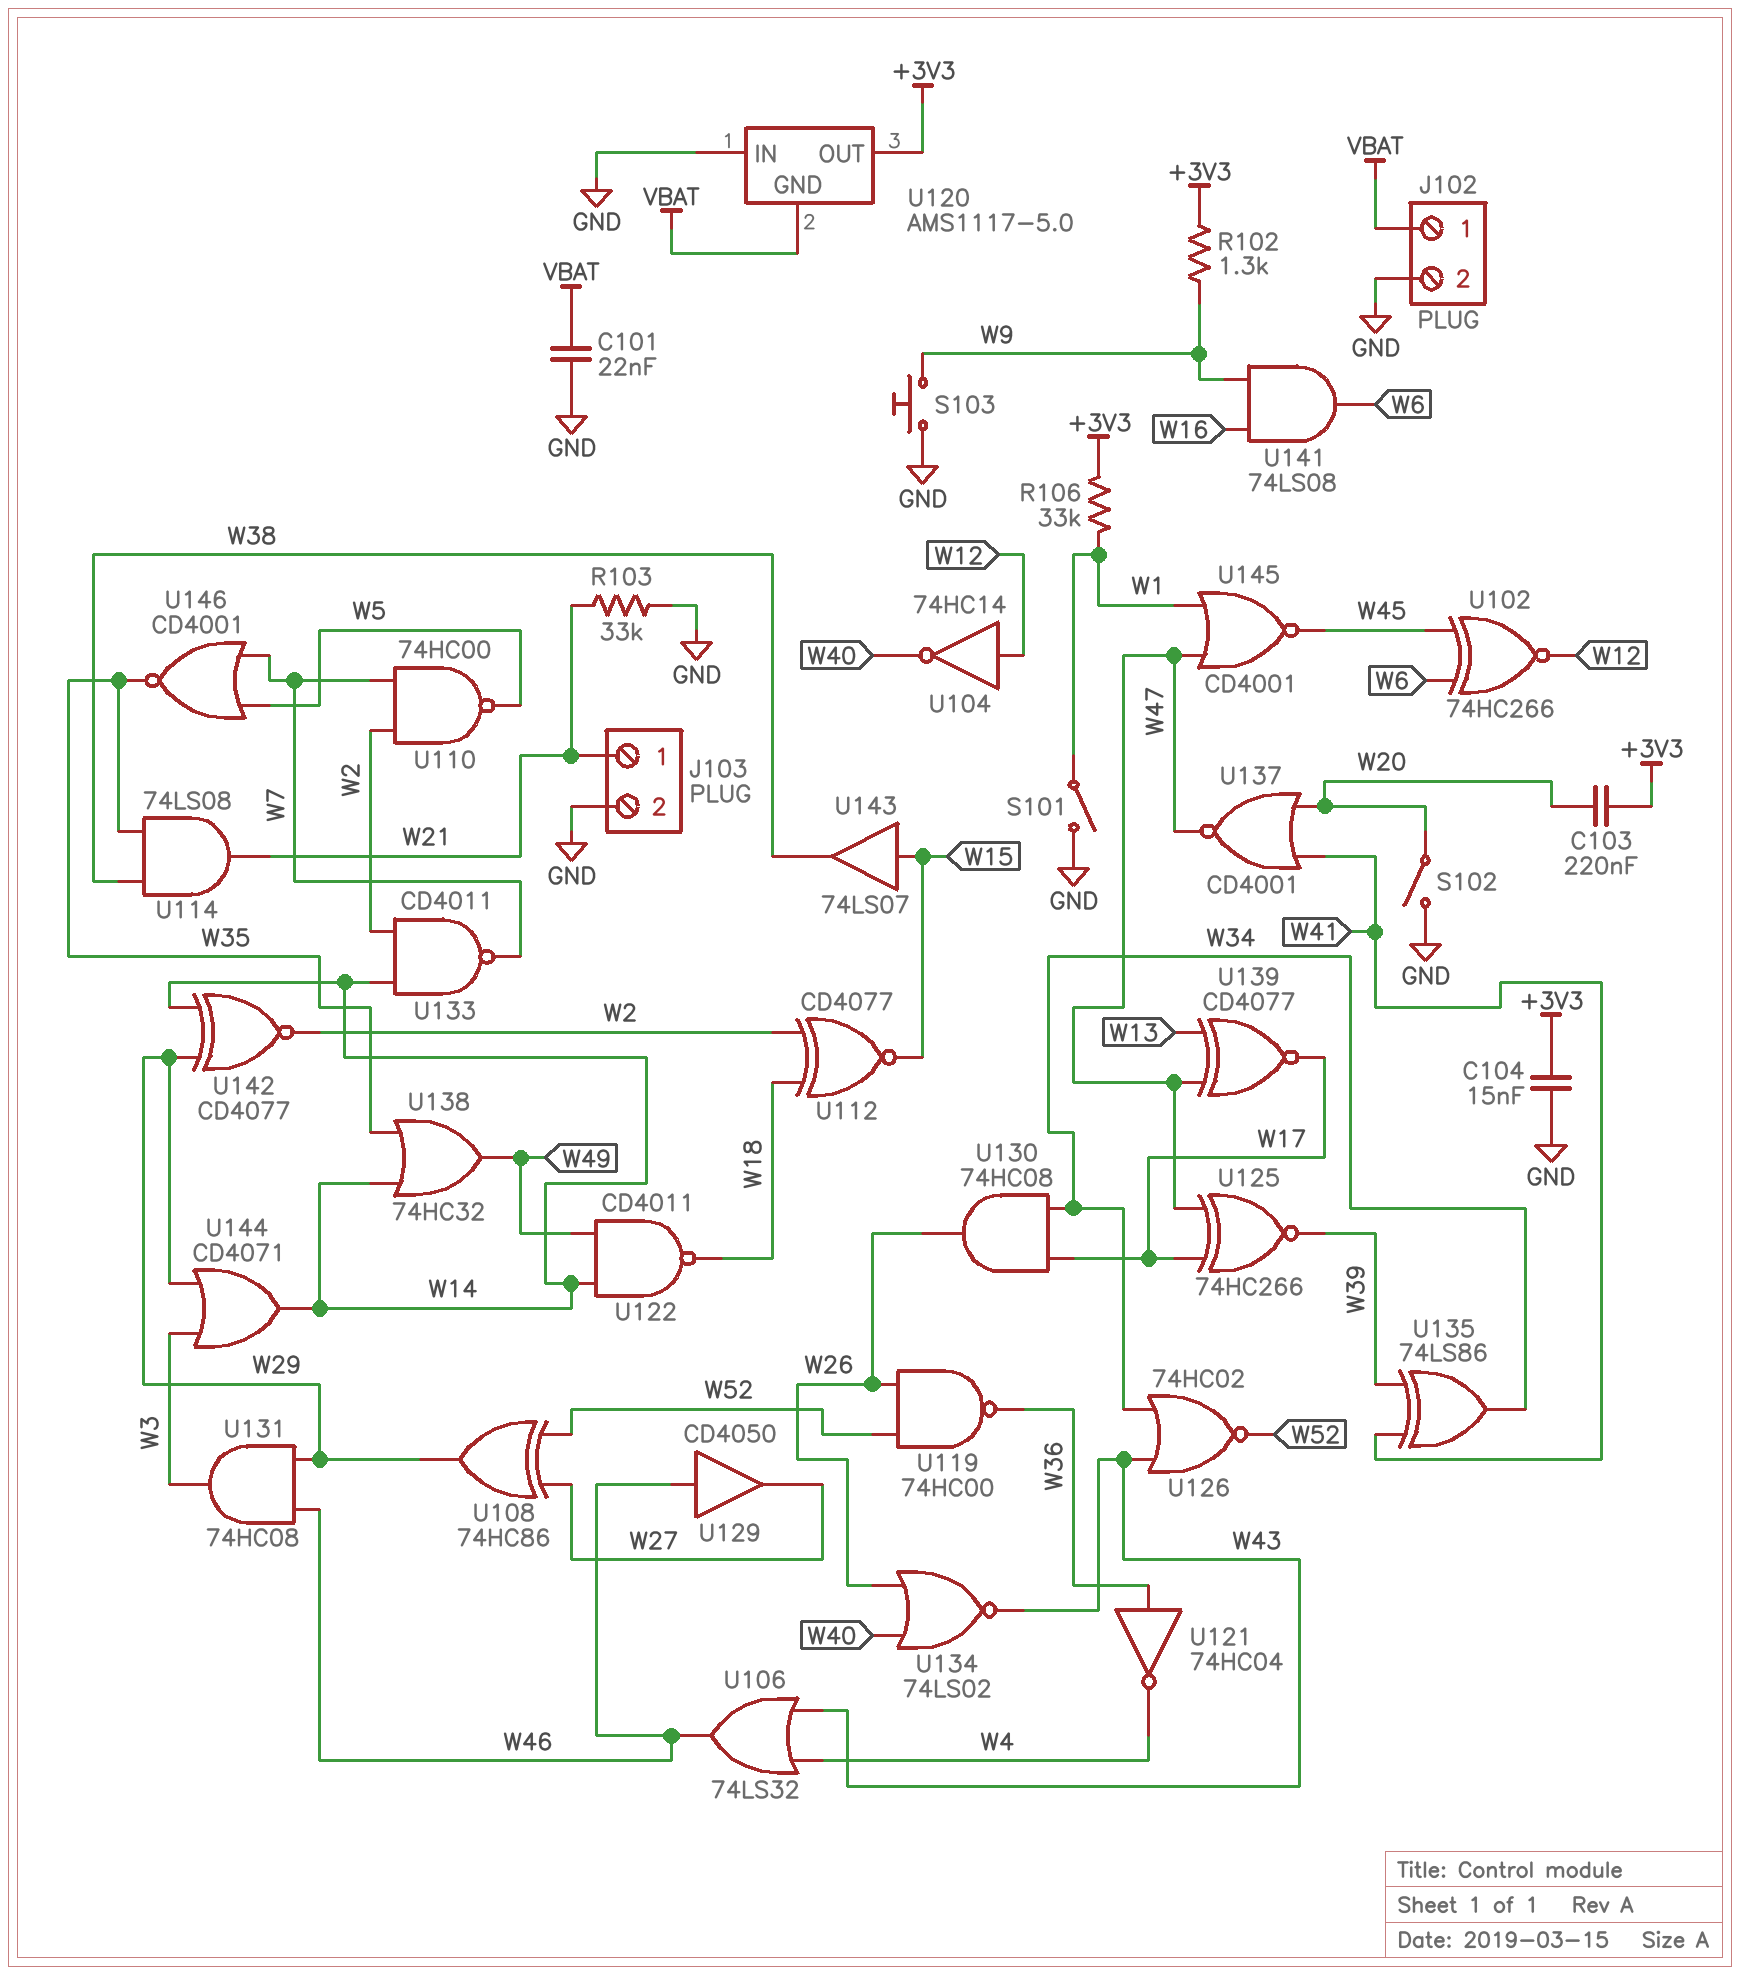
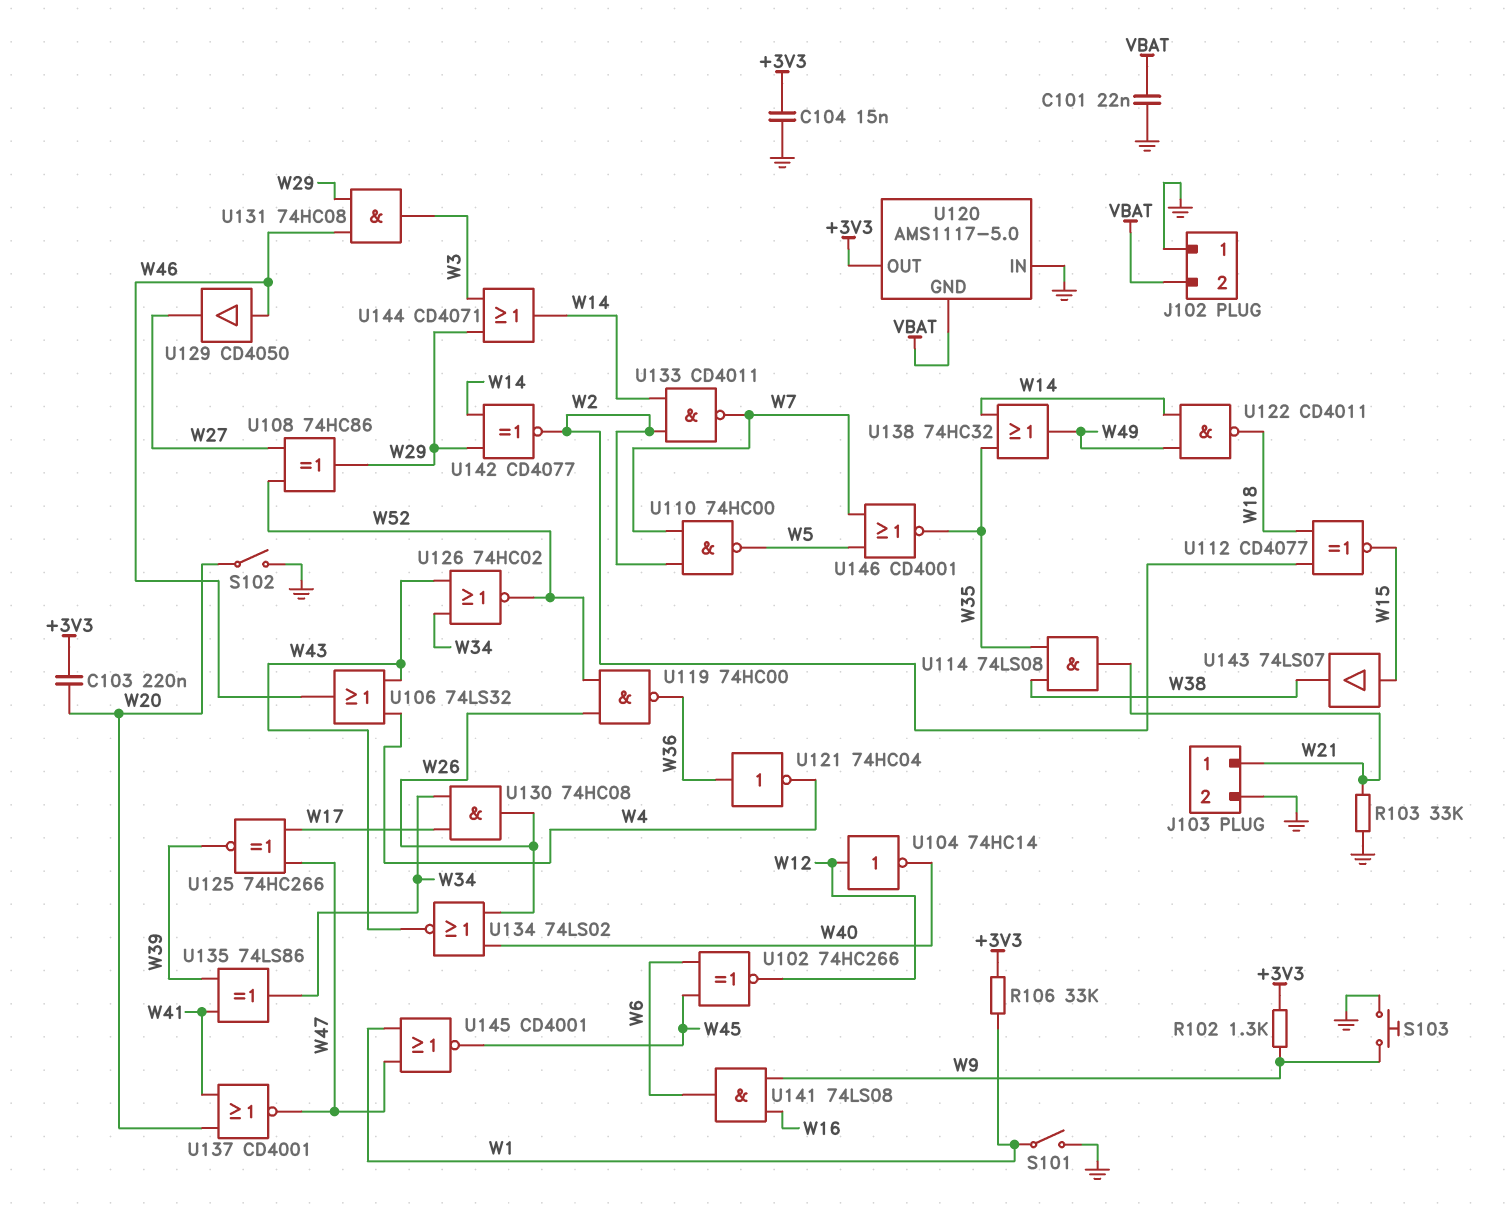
J102 pin 1: VBAT -> GND
J102 pin 2: GND -> VBAT
U139: XNOR CD4077 (in W13, in W47, out W17) -> none

